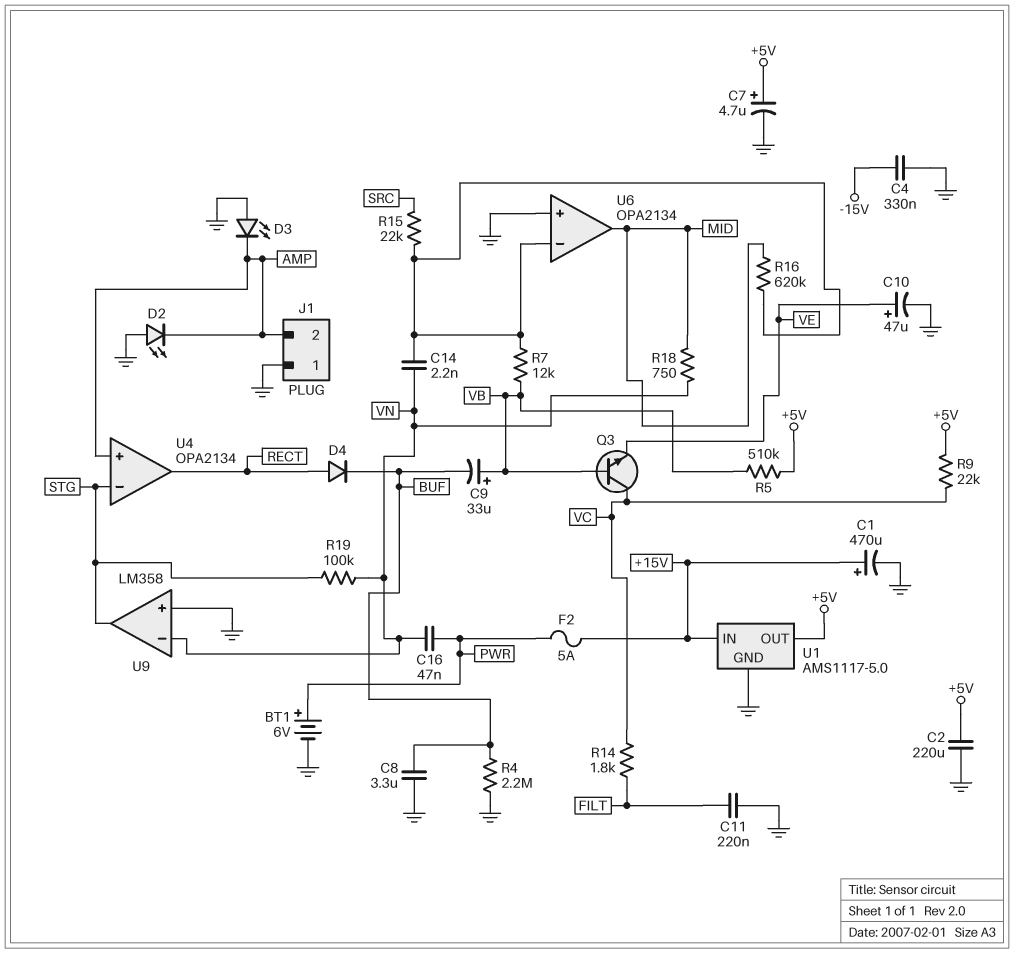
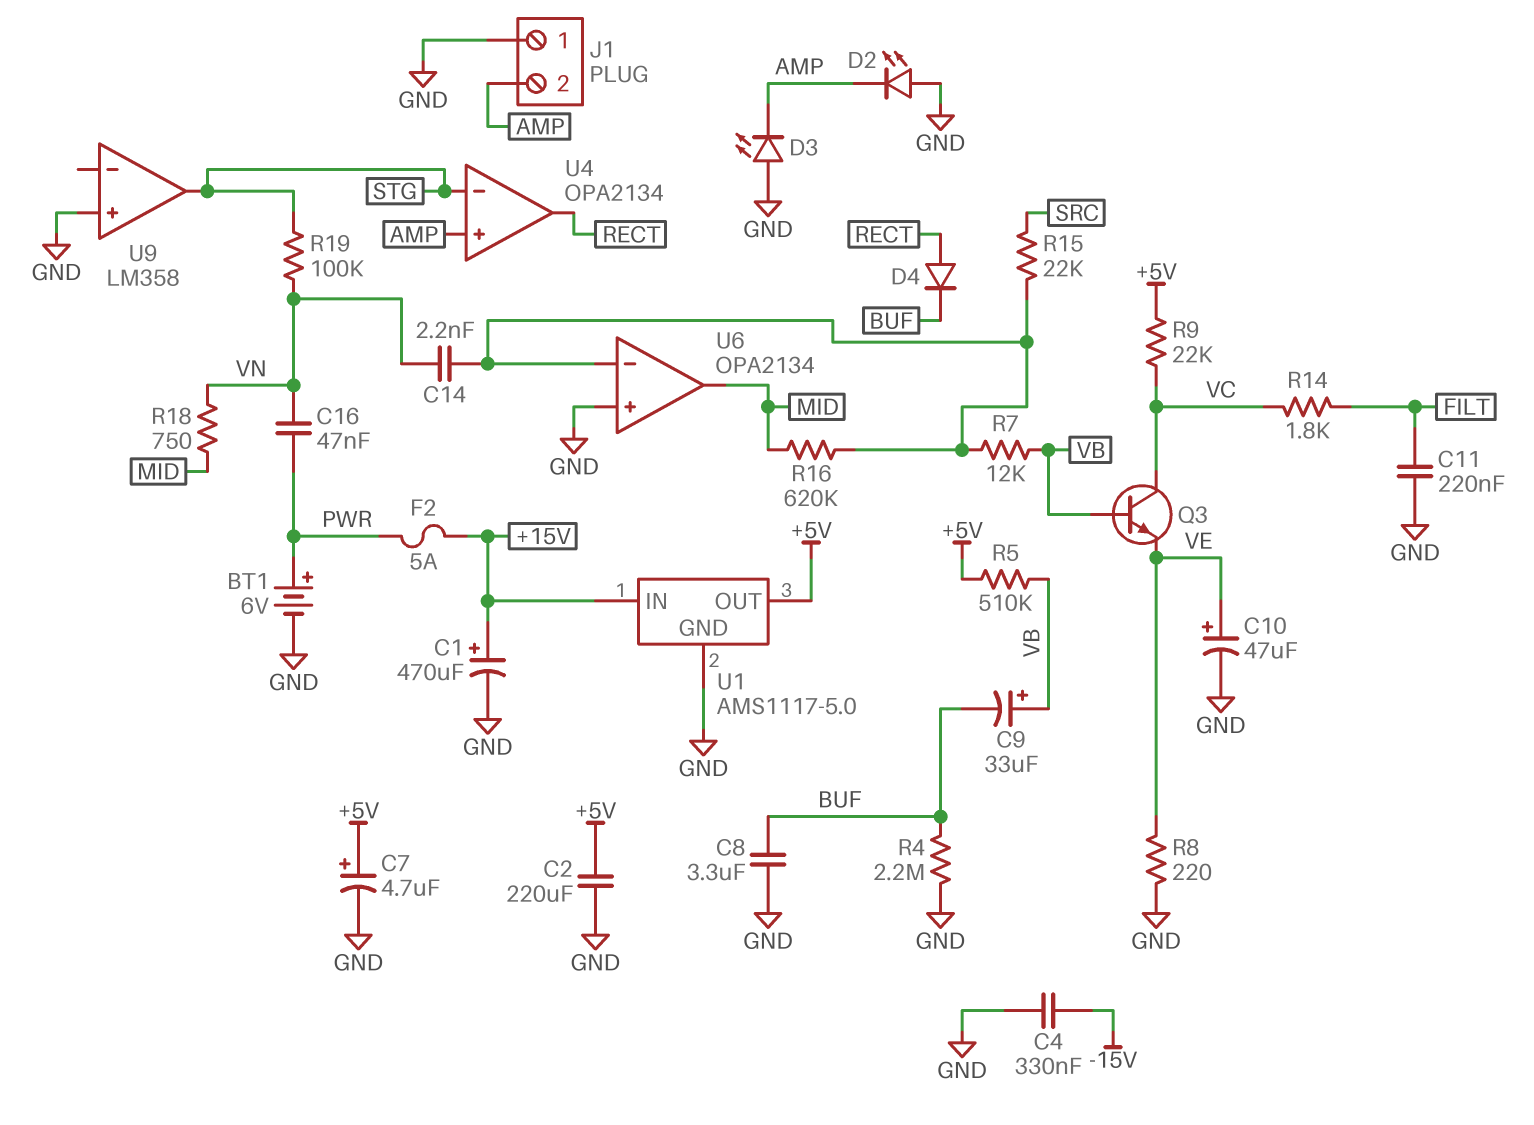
R8: none -> 220 (GND, VE)
U9 pin in-: VN -> none

